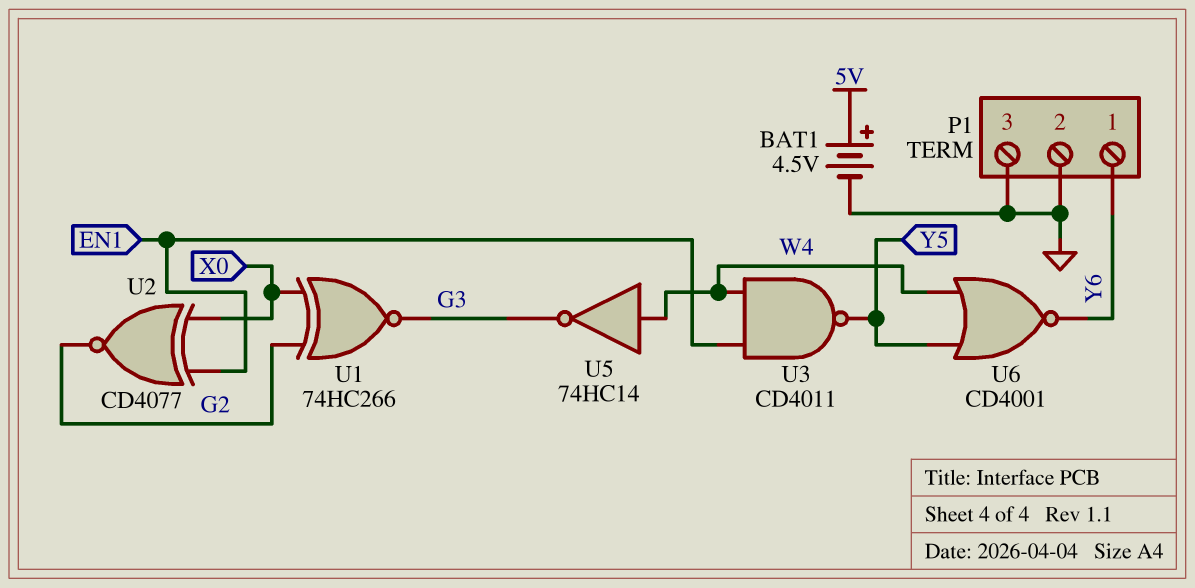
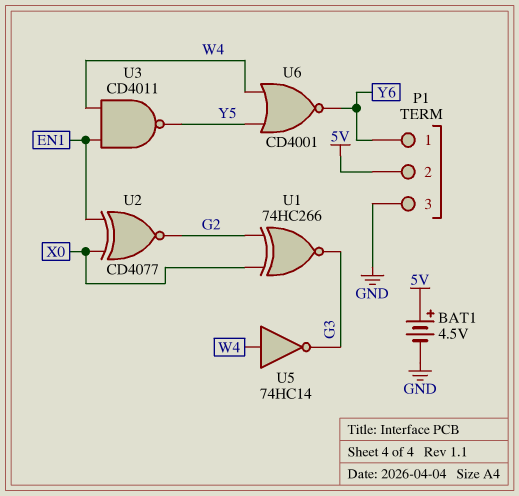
P1 pin 2: GND -> 5V

